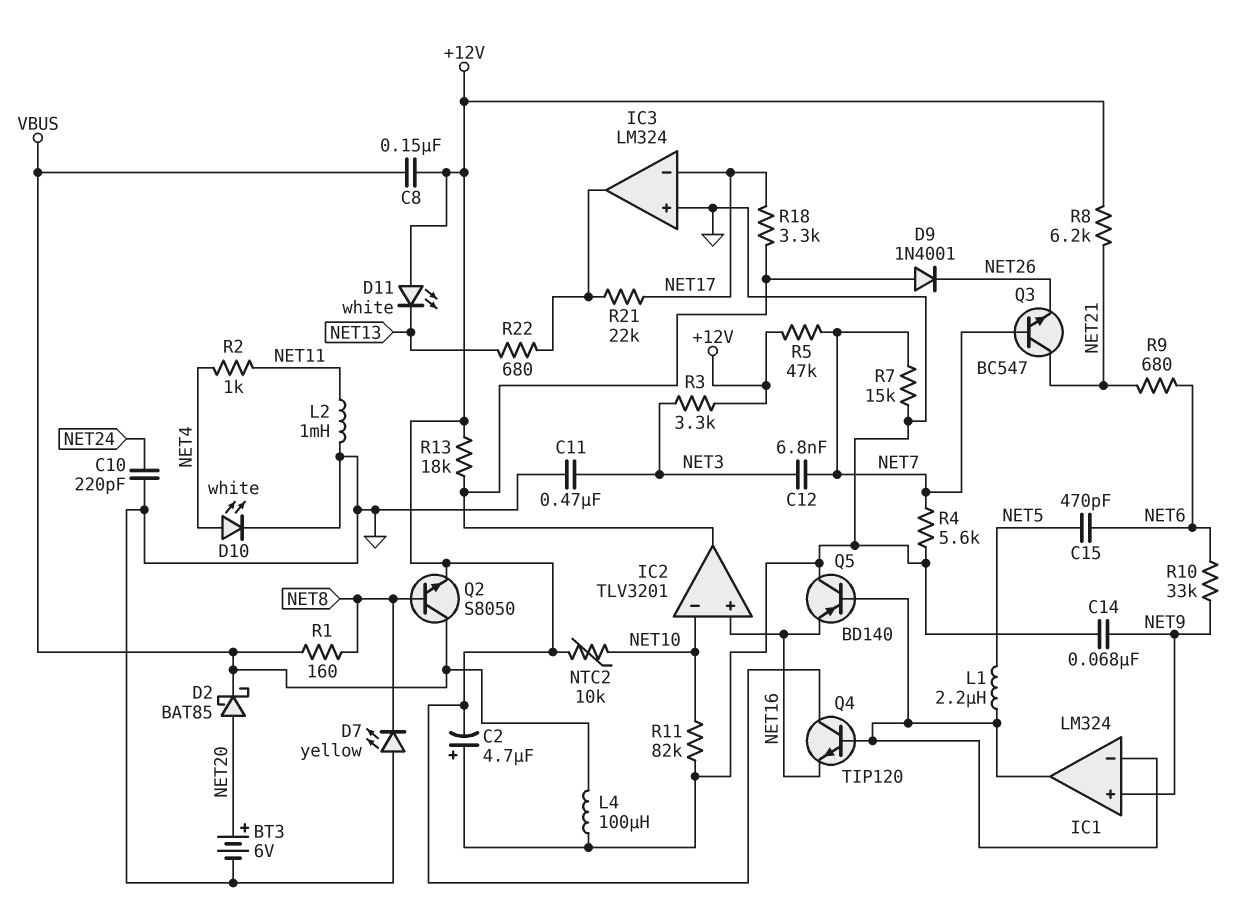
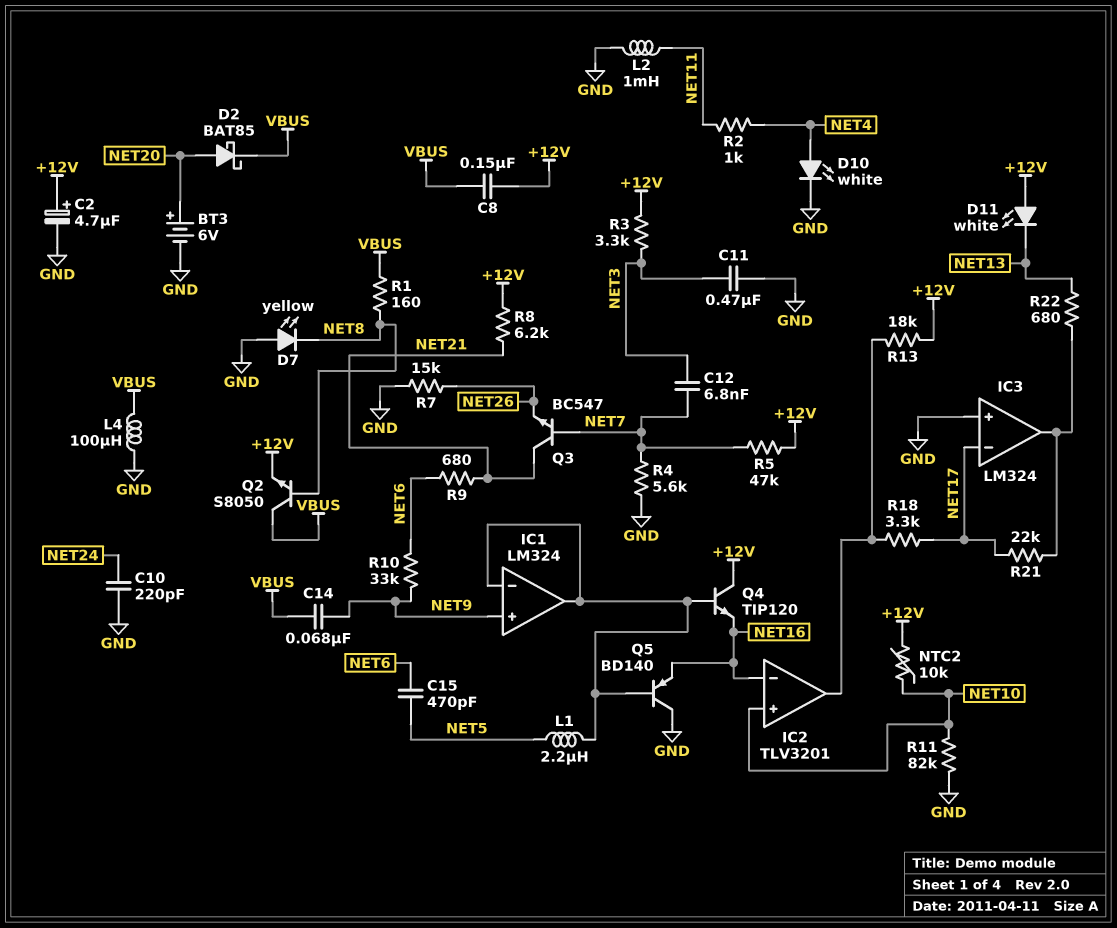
C2: 4.7uF (plus GND, minus +12V) -> 4.7uF (plus +12V, minus GND)
C14: 68nF (GND, NET9) -> 68nF (NET9, VBUS)
D9: diode 1N4001 (A IC2/out, K NET26) -> none
IC2 pin in+: NET16 -> NET10
IC2 pin in-: NET10 -> NET16
R7: 15k (GND, NET7) -> 15k (GND, NET26)

